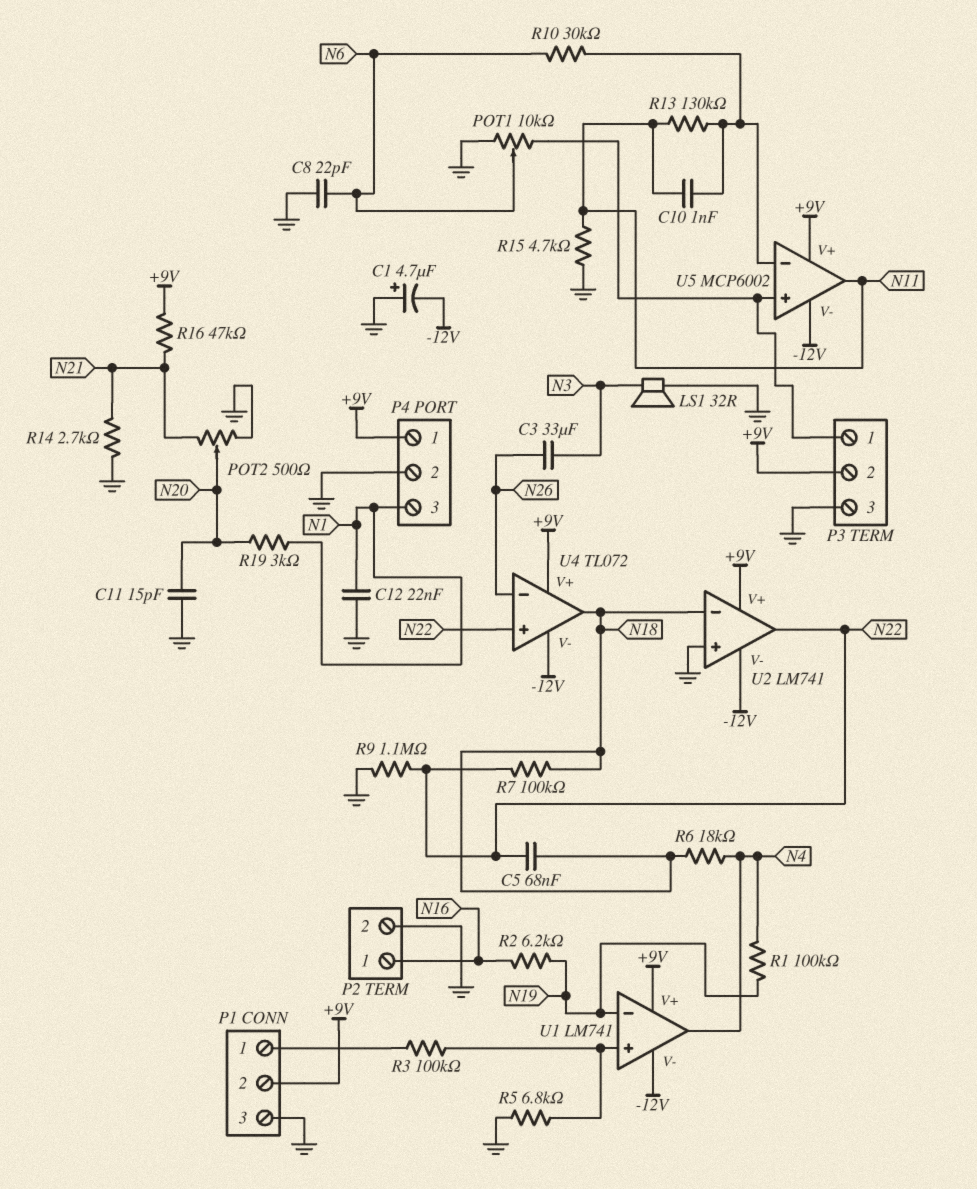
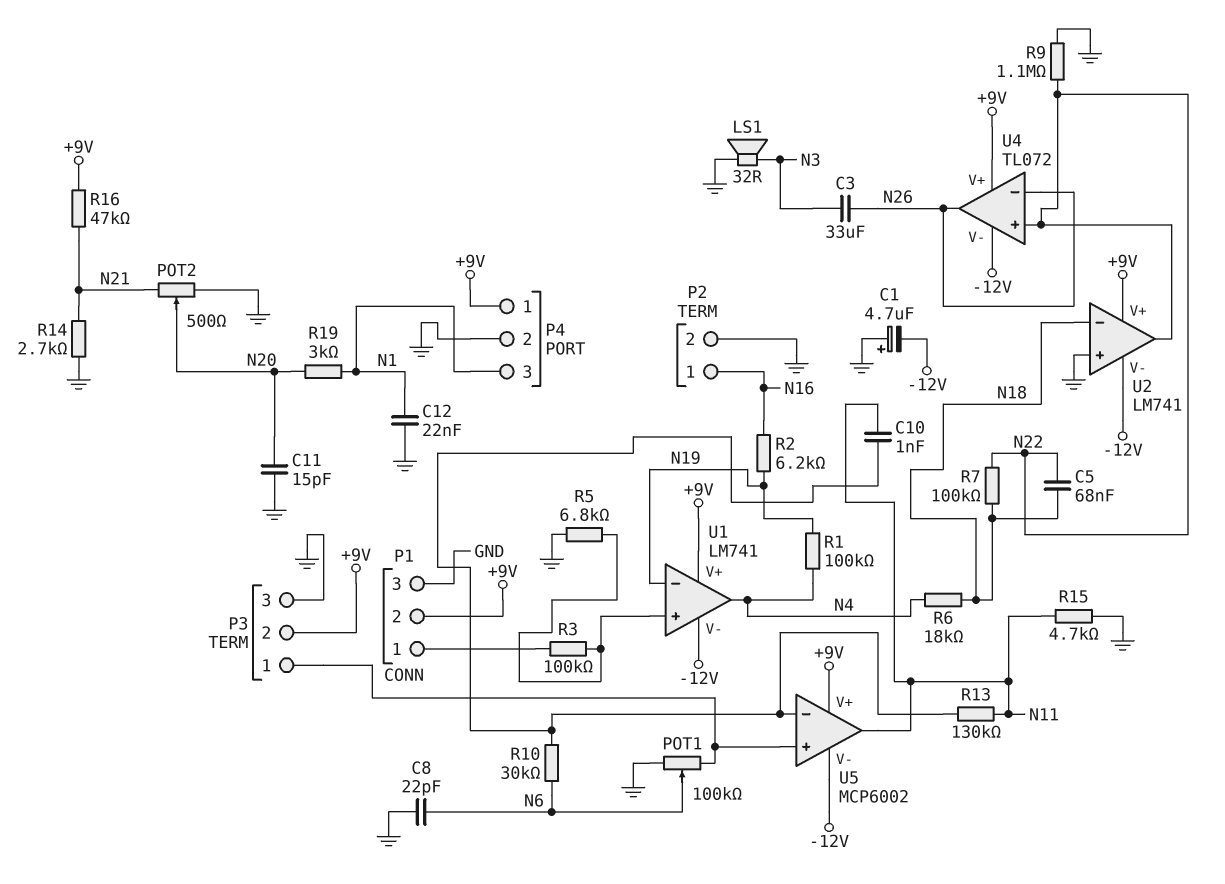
POT1: 10k (GND, P3/1, wiper N6) -> 100k (GND, P3/1, wiper N6)
U4 pin out: N18 -> N26

